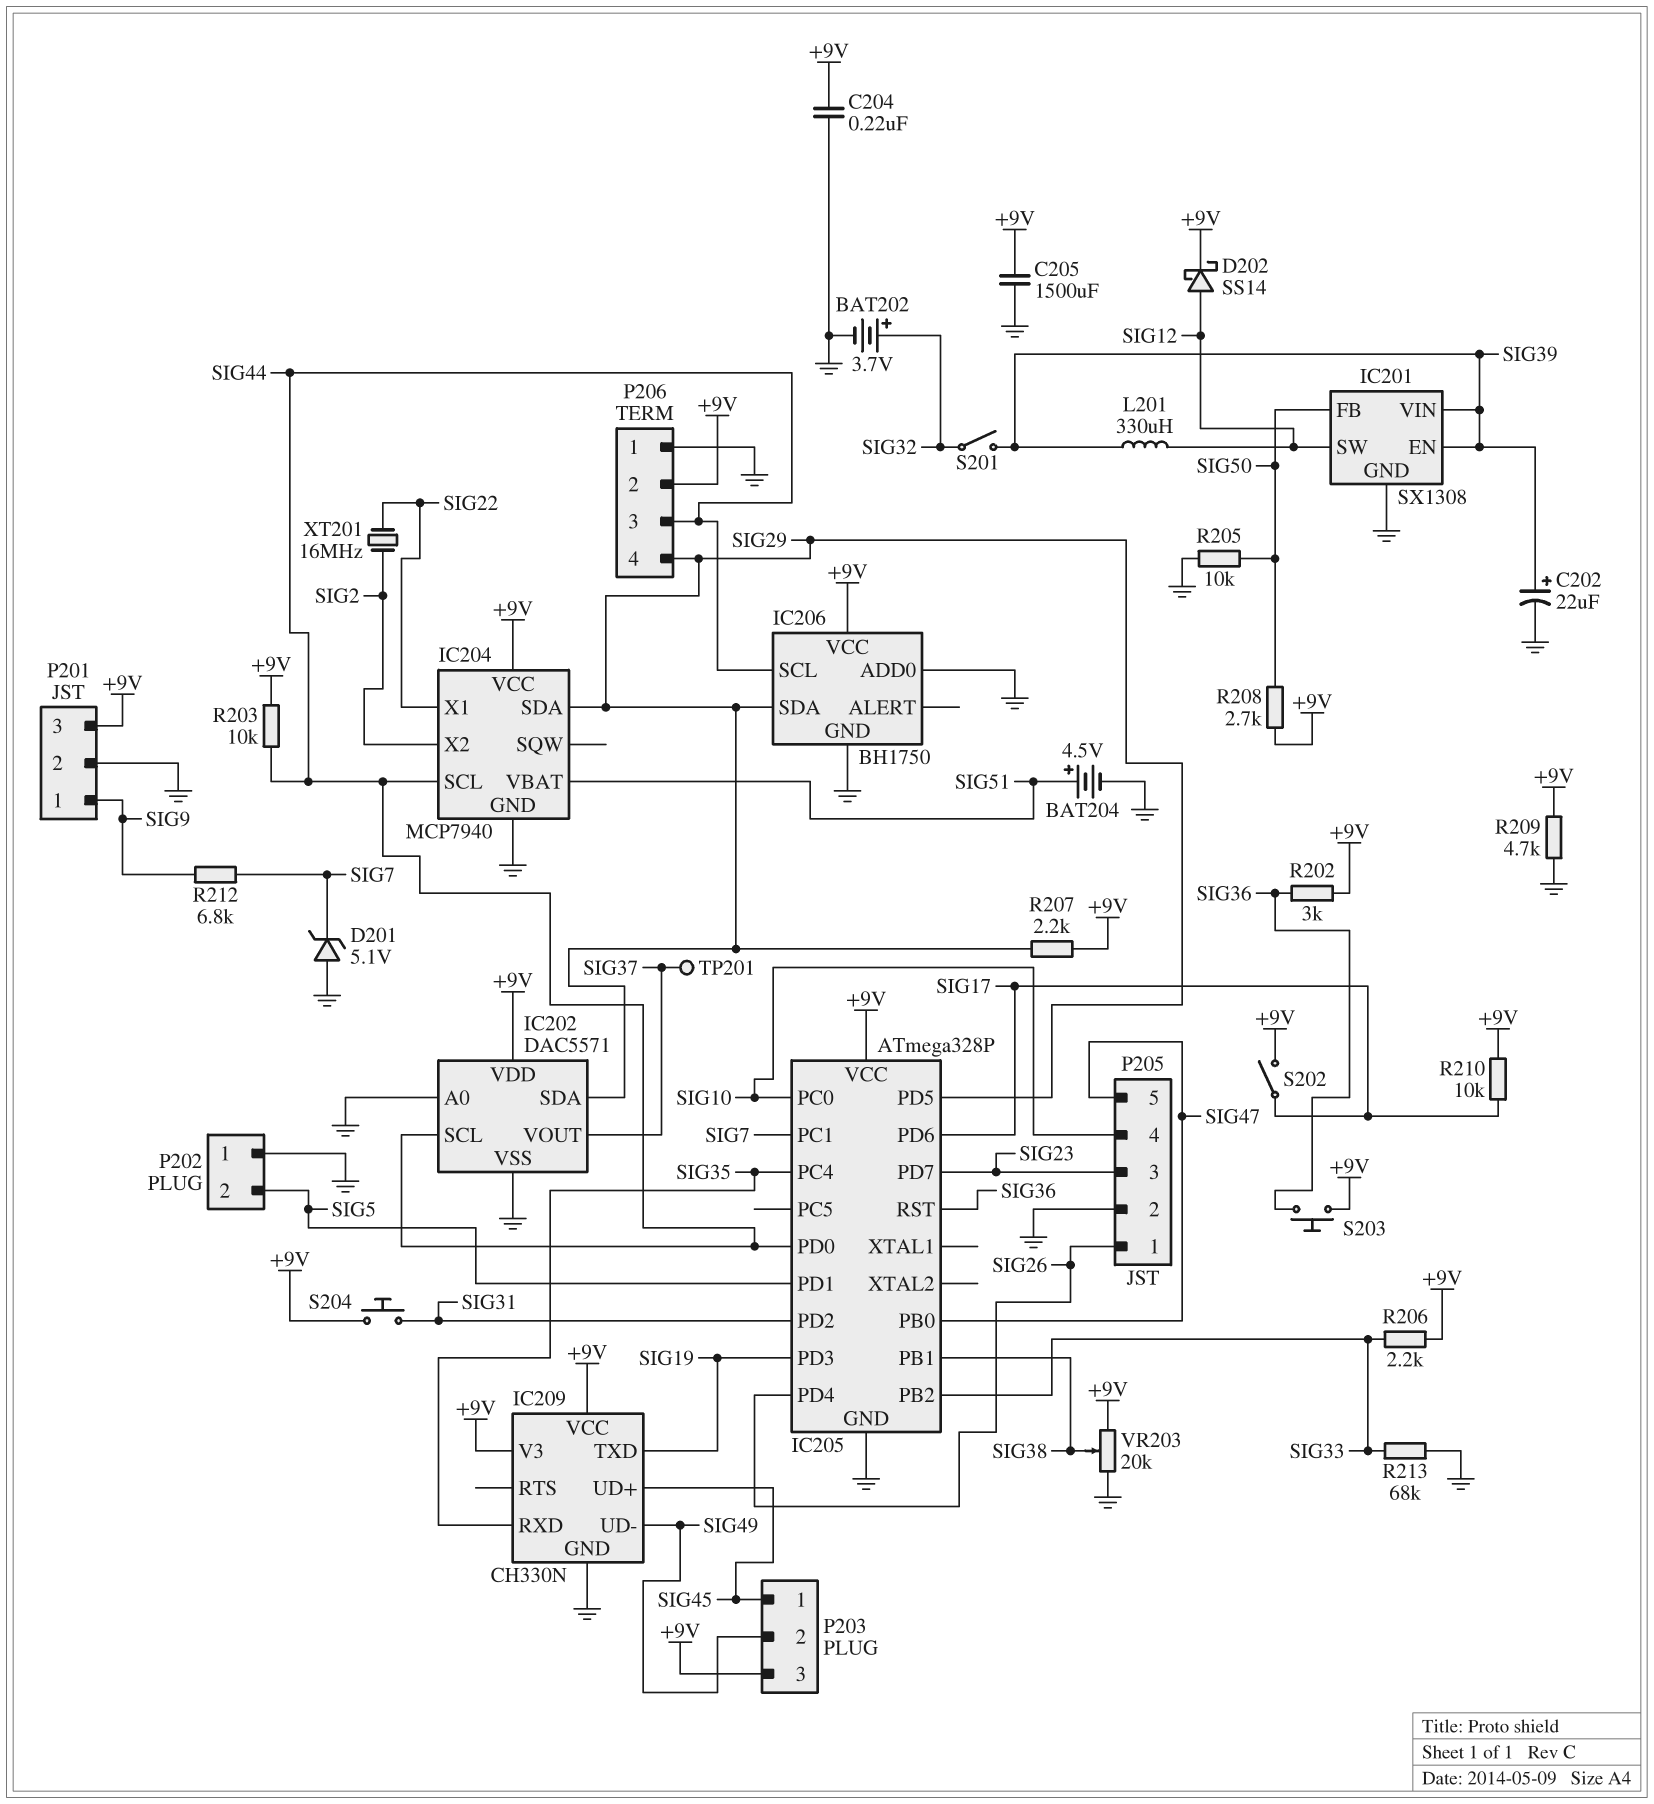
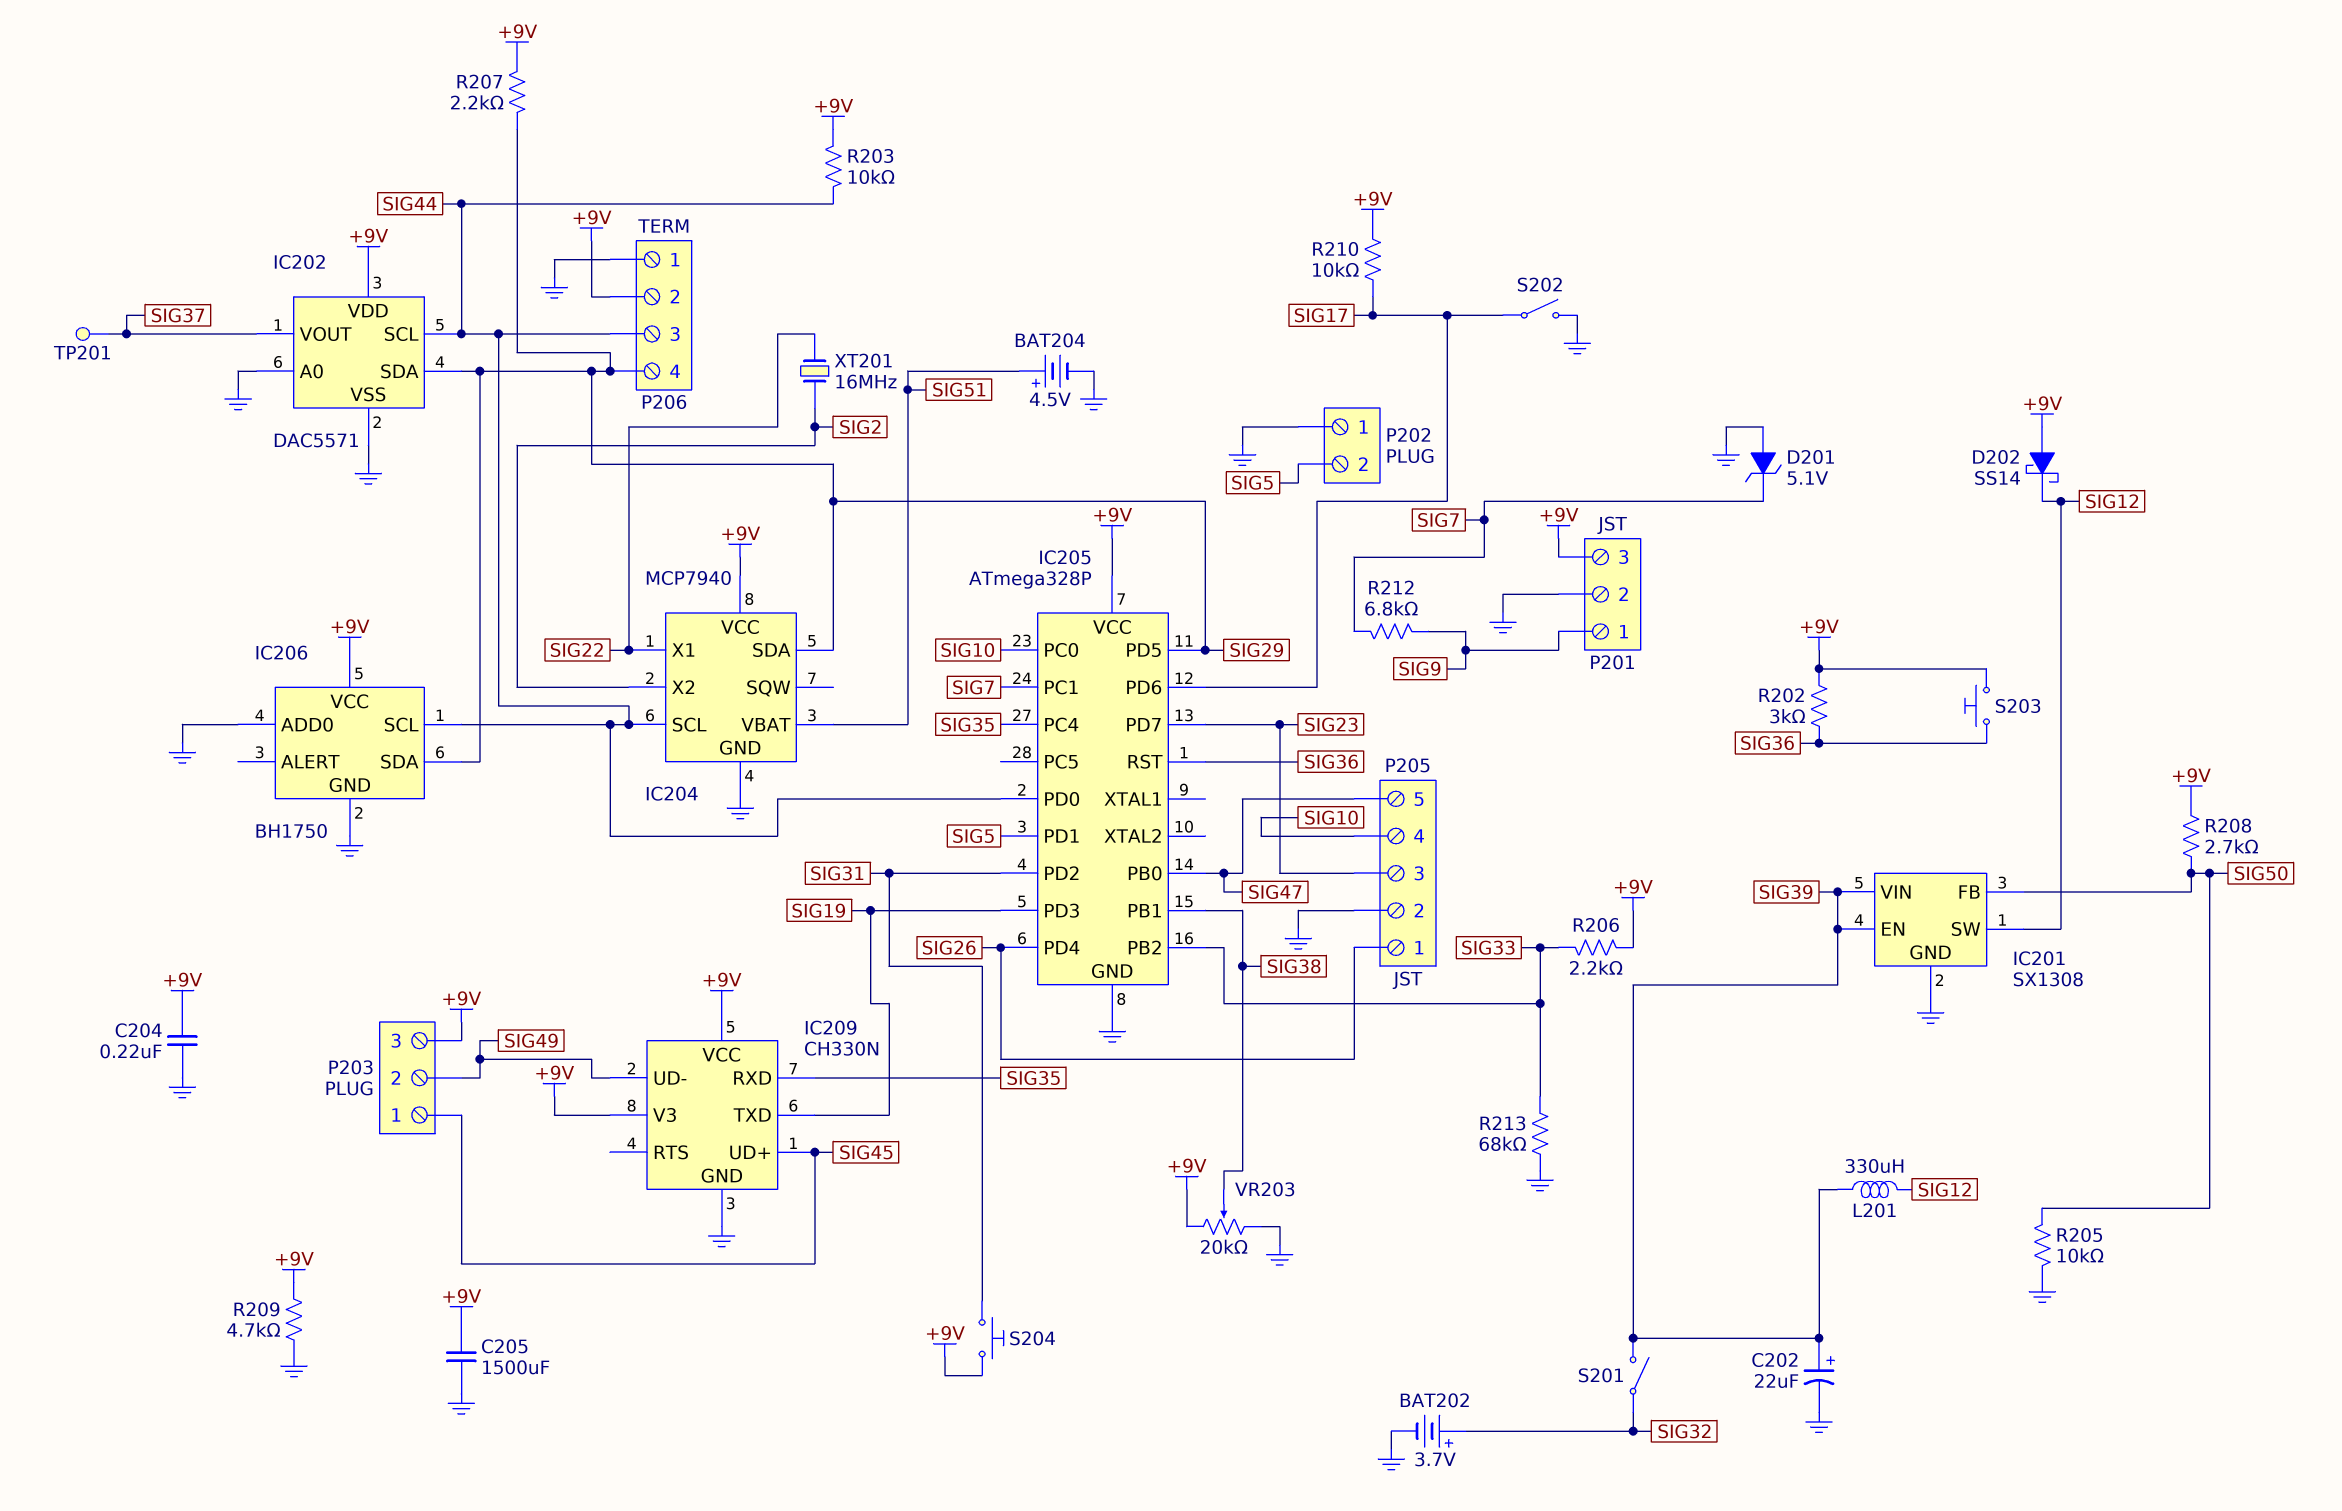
D202: schottky SS14 (A SIG12, K +9V) -> schottky SS14 (A +9V, K SIG12)
S202: switch (+9V, SIG17) -> switch (GND, SIG17)

